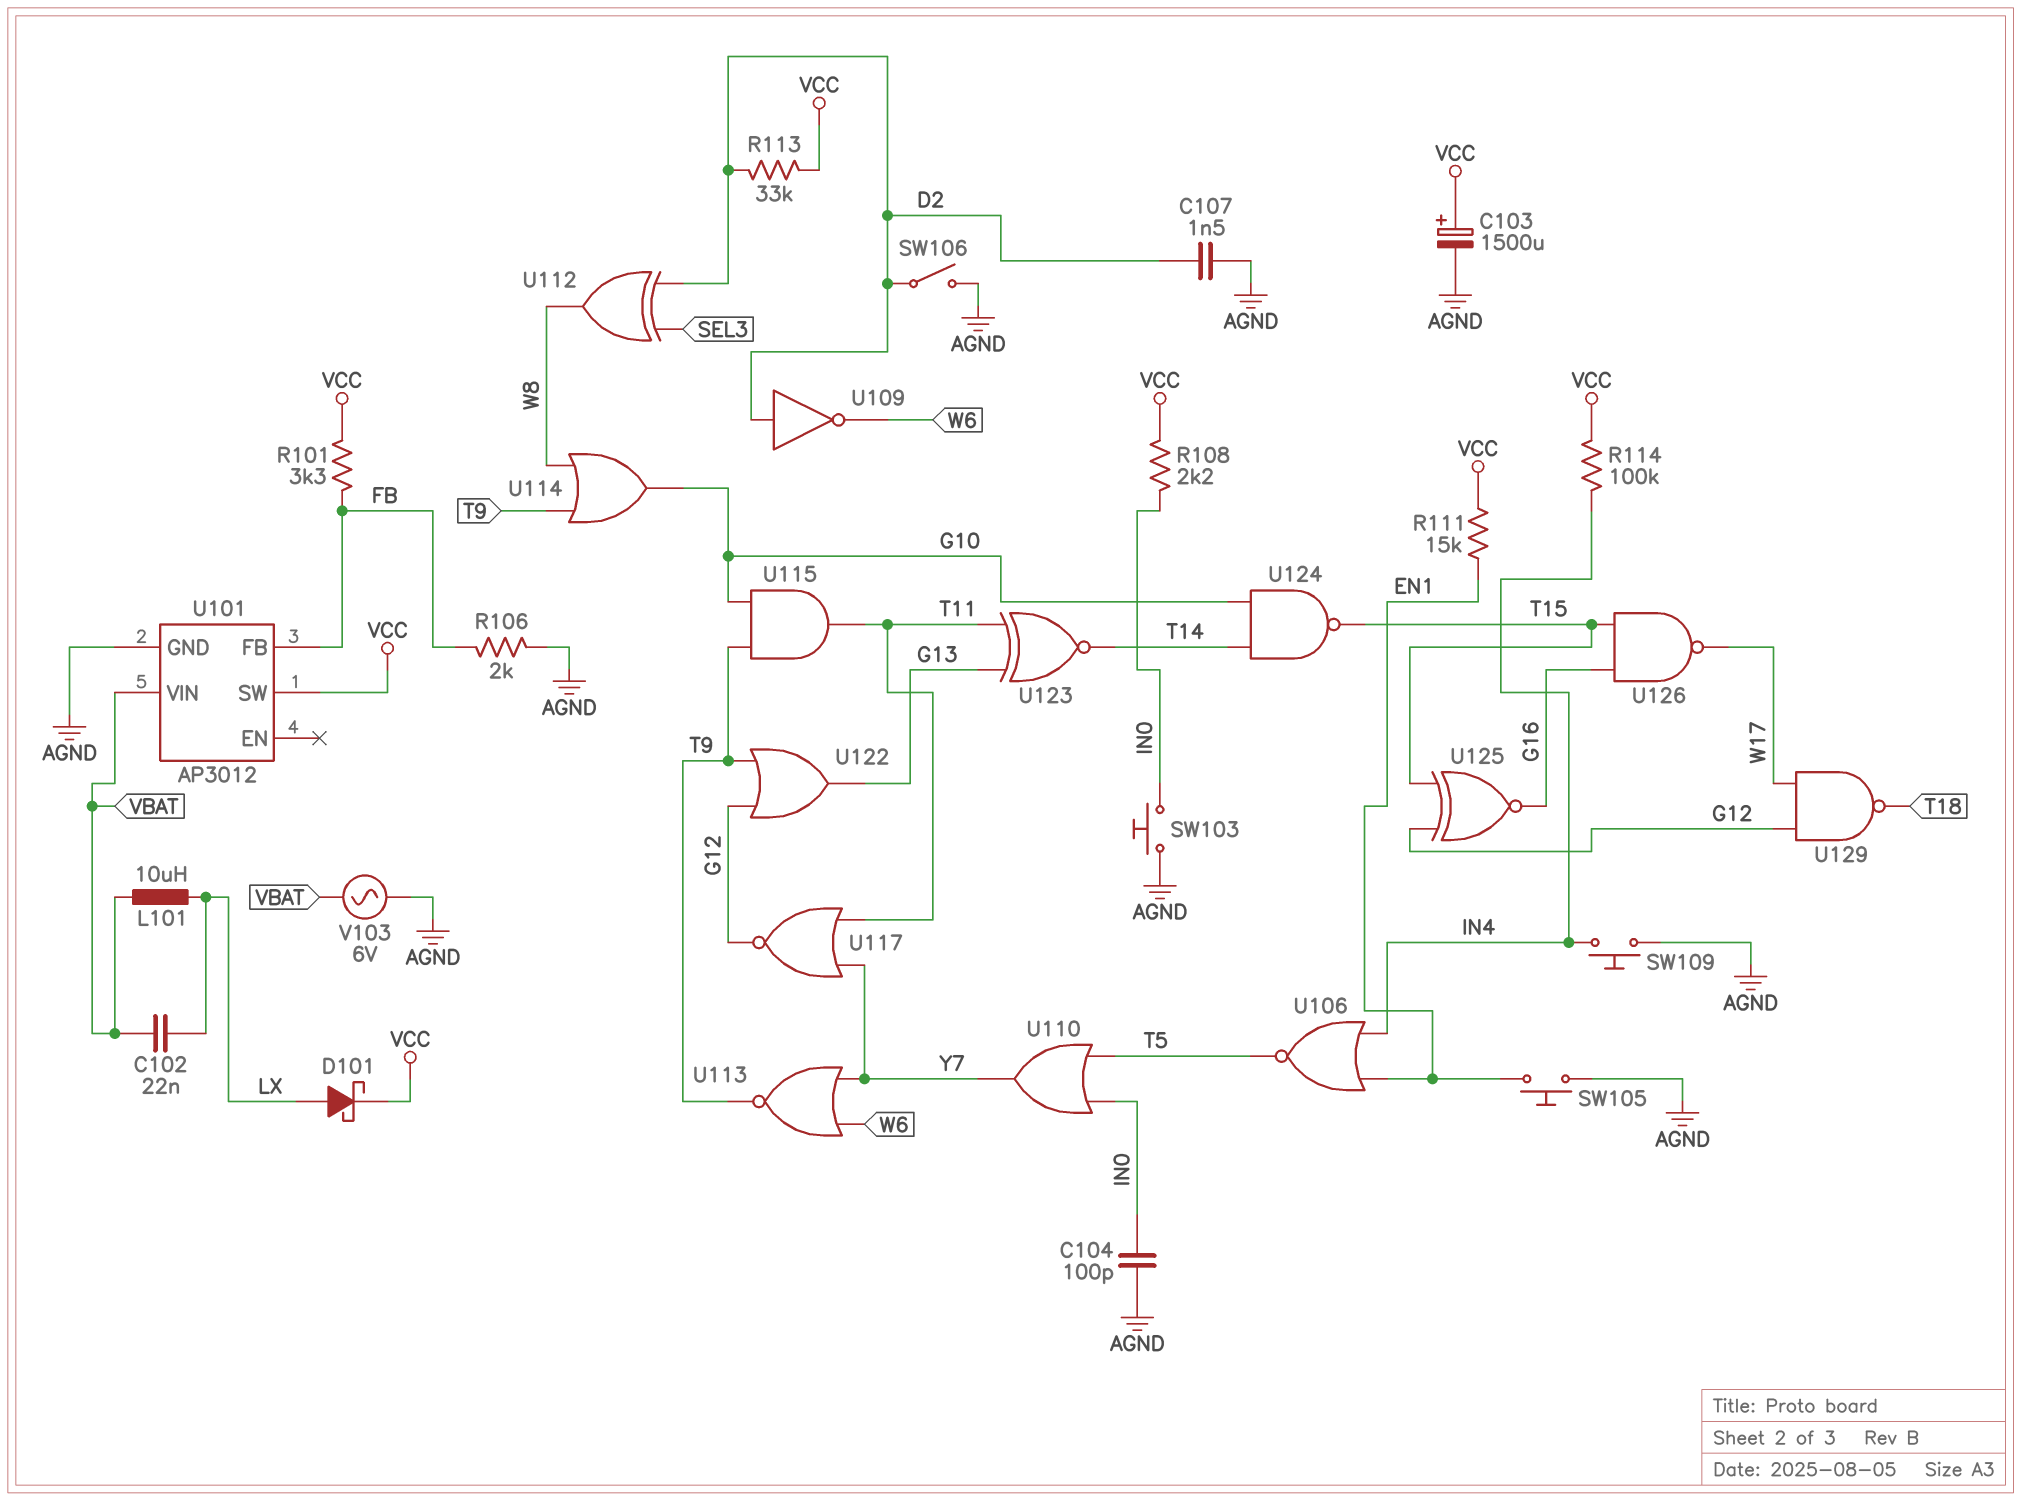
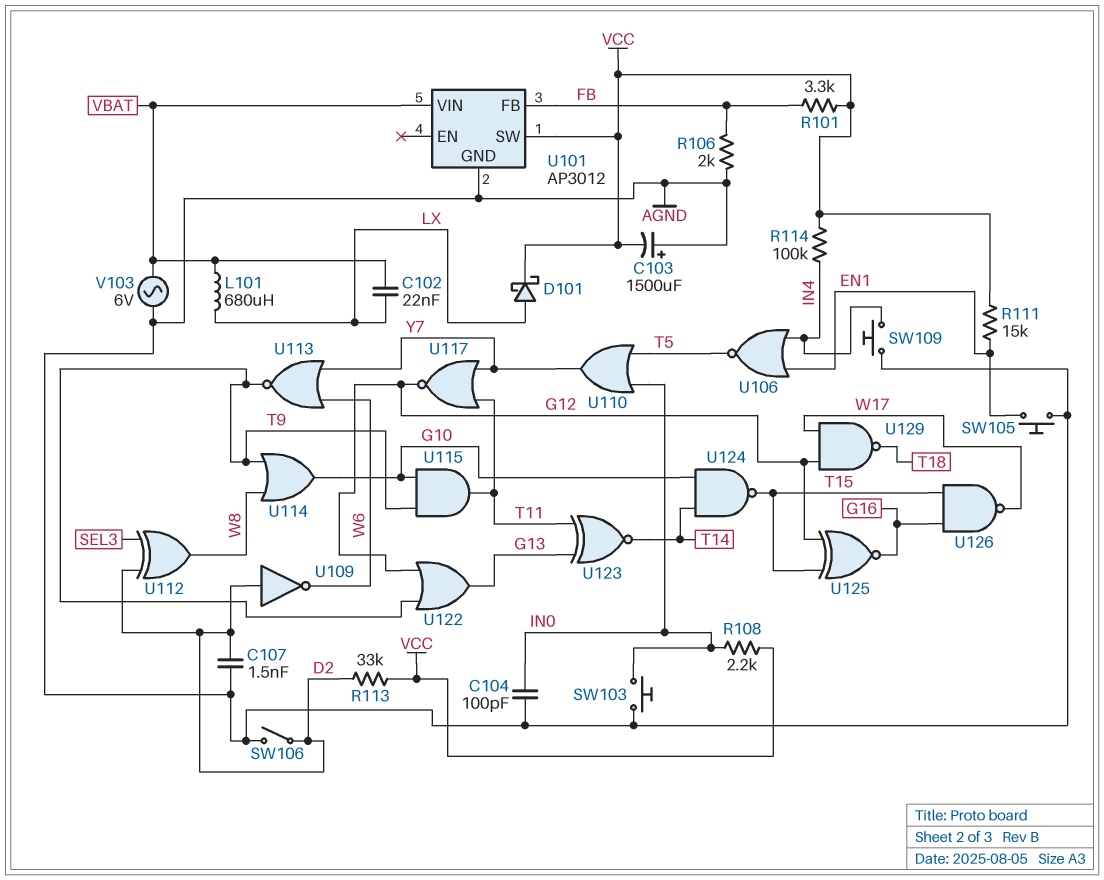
C103: 1500uF (plus VCC, minus AGND) -> 1500uF (plus AGND, minus VCC)
L101: 10uH (LX, VBAT) -> 680uH (LX, VBAT)

